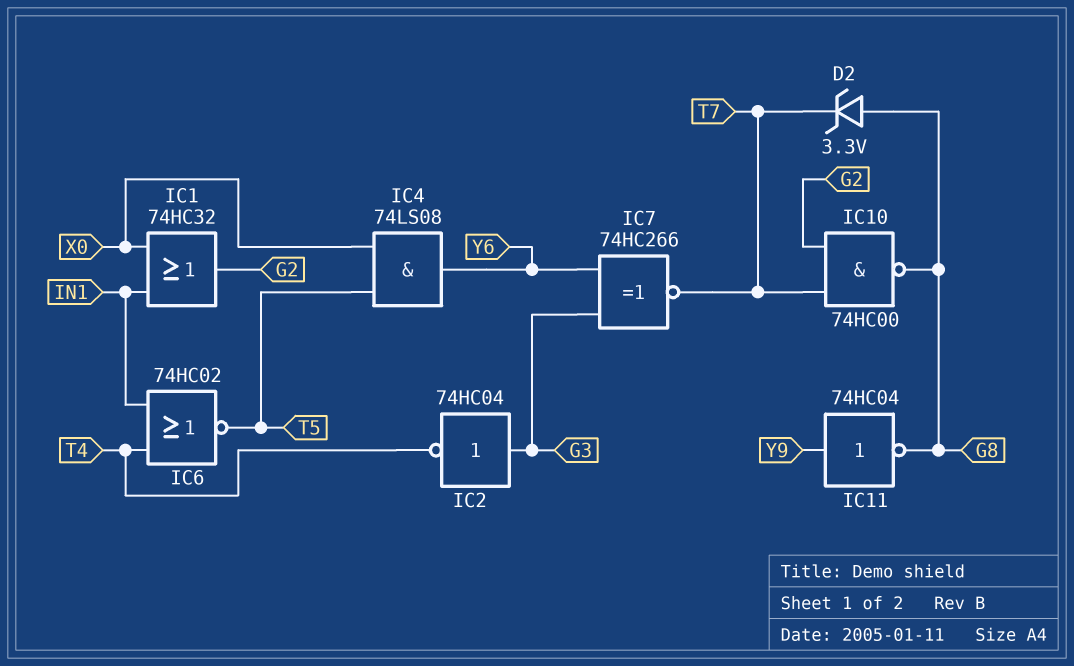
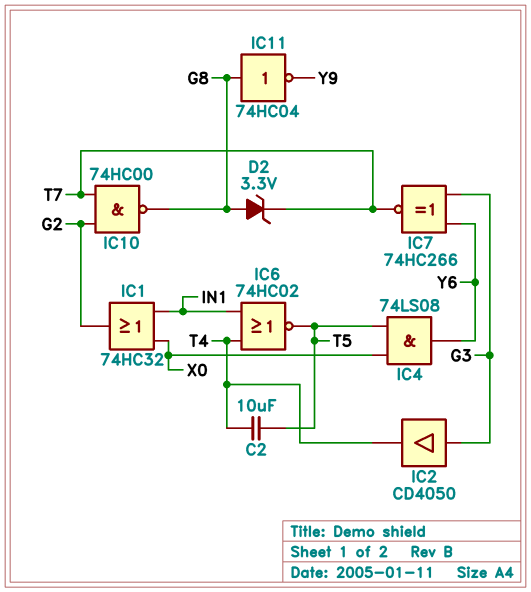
C2: none -> 10uF (T4, T5)
IC2: NOT 74HC04 (in G3, out T4) -> buffer CD4050 (in G3, out T4)
IC11: NOT 74HC04 (in Y9, out G8) -> NOT 74HC04 (in G8, out Y9)

